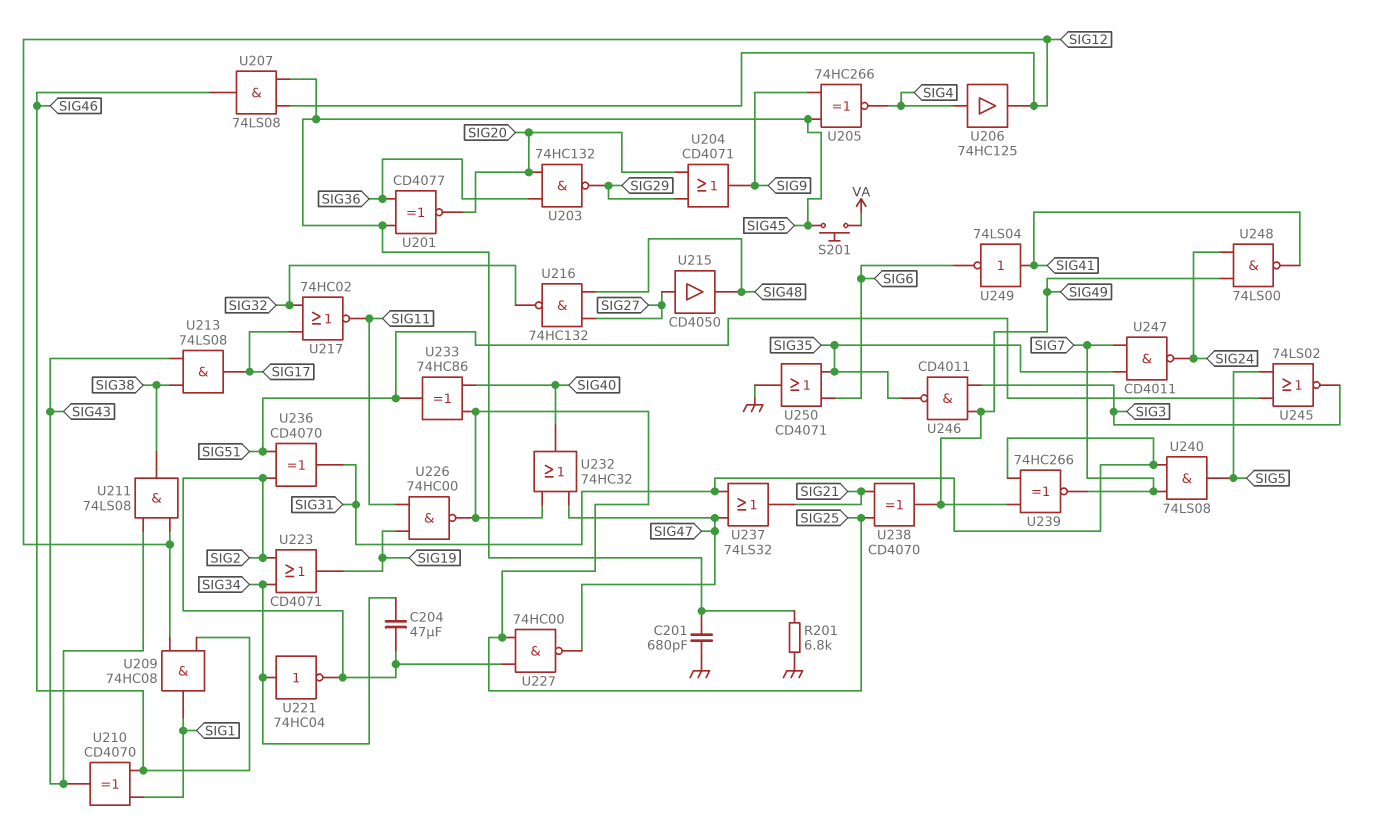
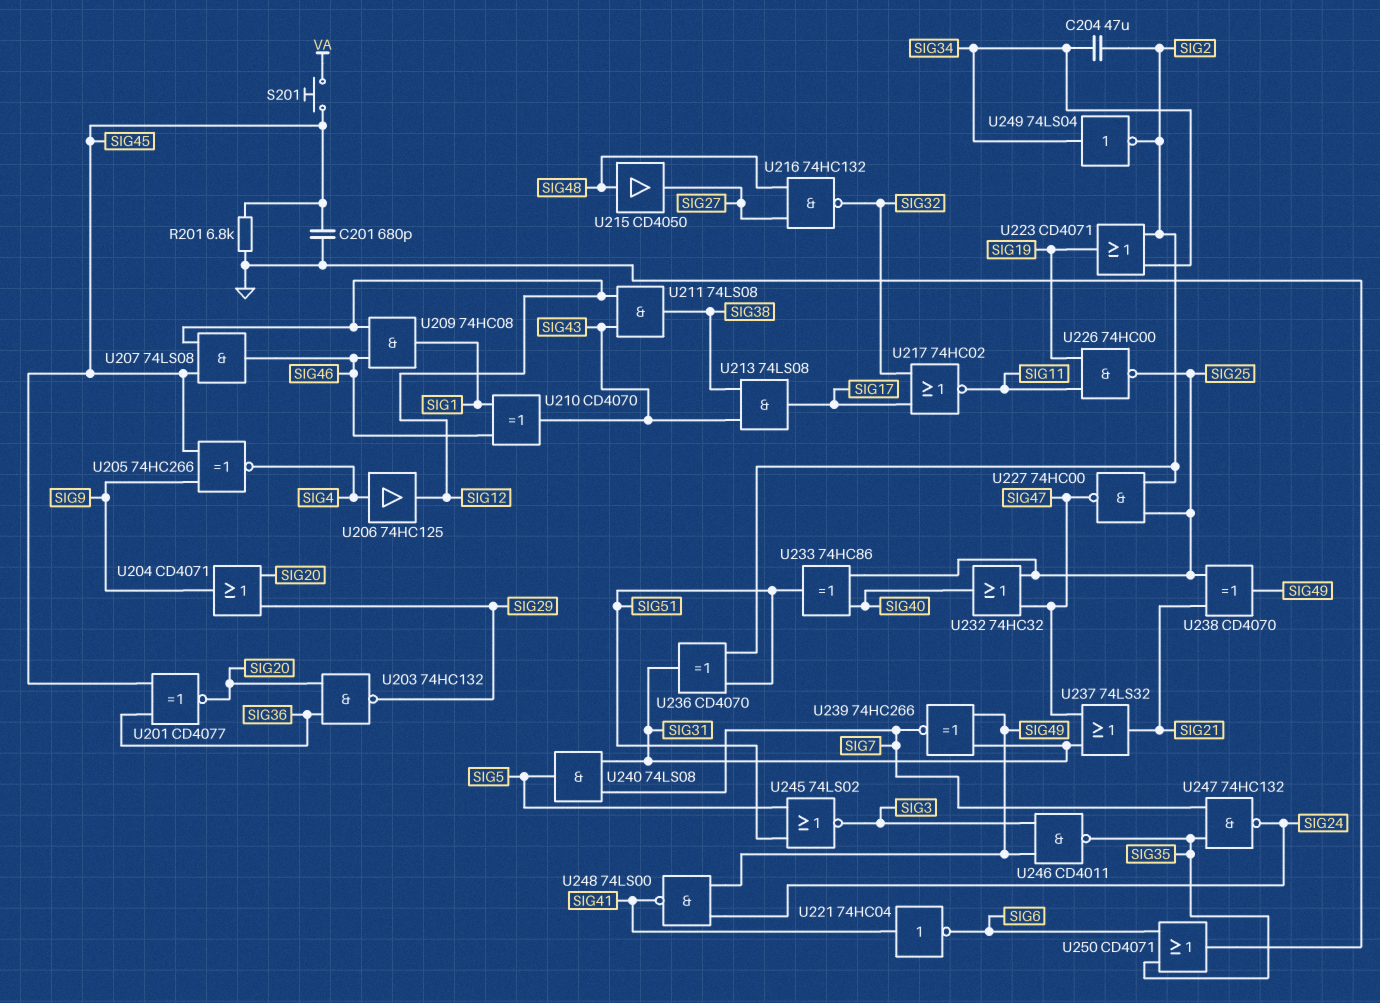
U215: buffer CD4050 (in SIG27, out SIG48) -> buffer CD4050 (in SIG48, out SIG27)
U221: NOT 74HC04 (in SIG34, out SIG2) -> NOT 74HC04 (in SIG41, out SIG6)
U247: NAND CD4011 (in SIG7, in SIG35, out SIG24) -> NAND 74HC132 (in SIG7, in SIG35, out SIG24)
U249: NOT 74LS04 (in SIG41, out SIG6) -> NOT 74LS04 (in SIG34, out SIG2)

